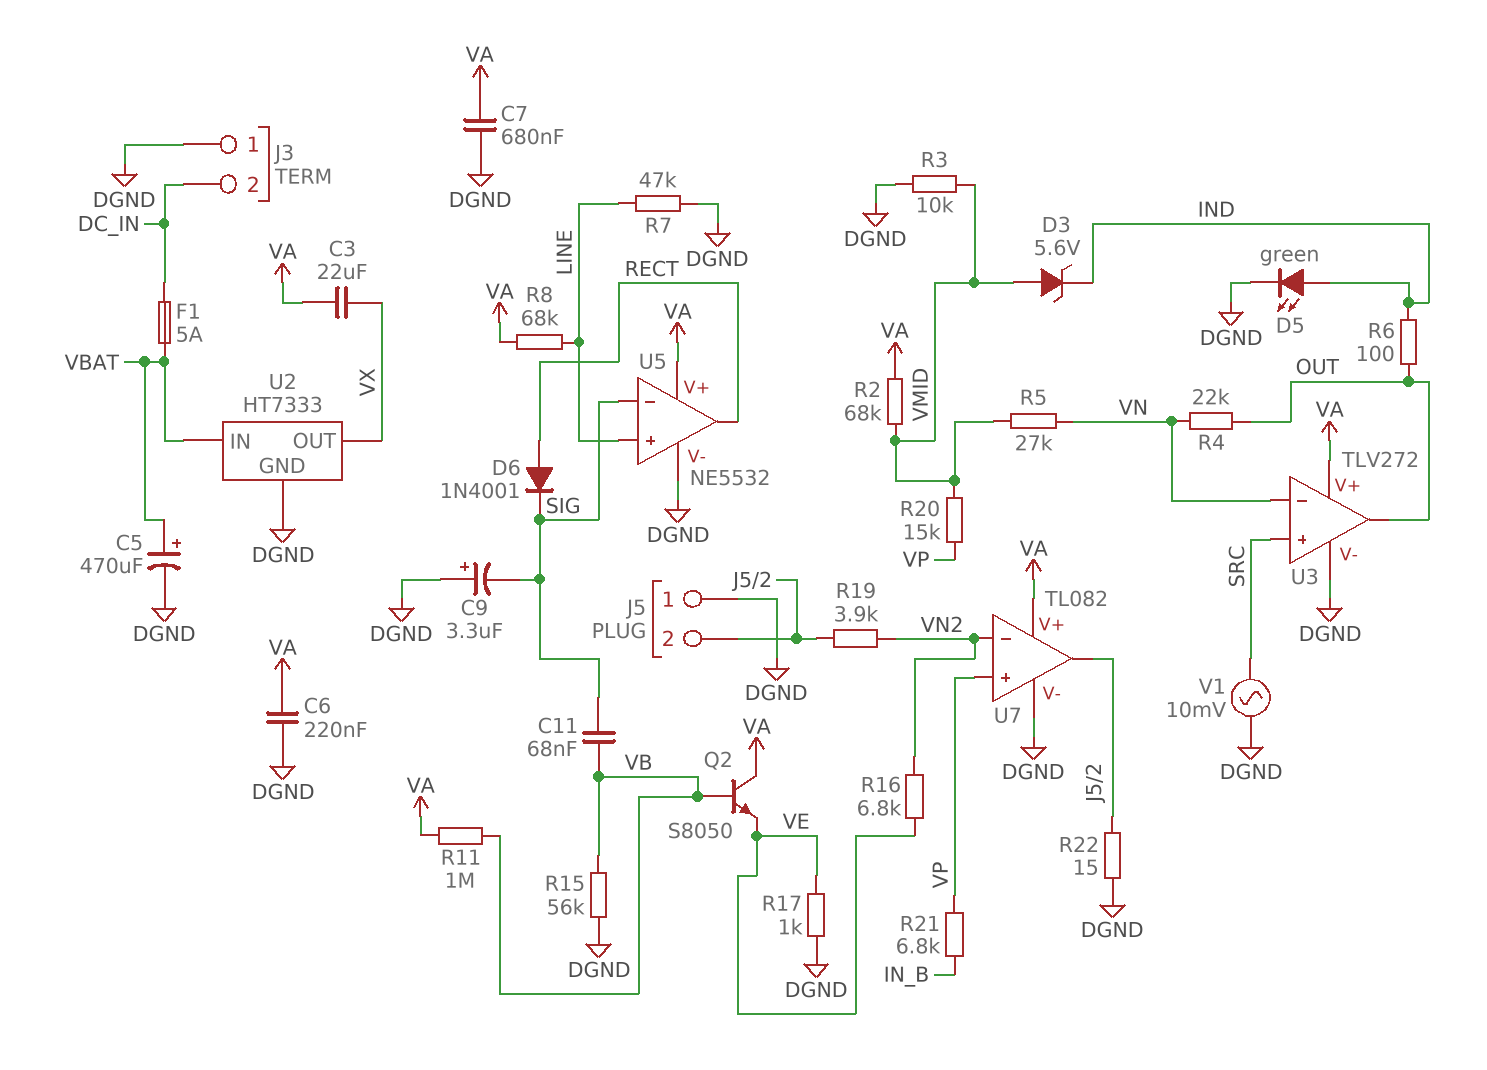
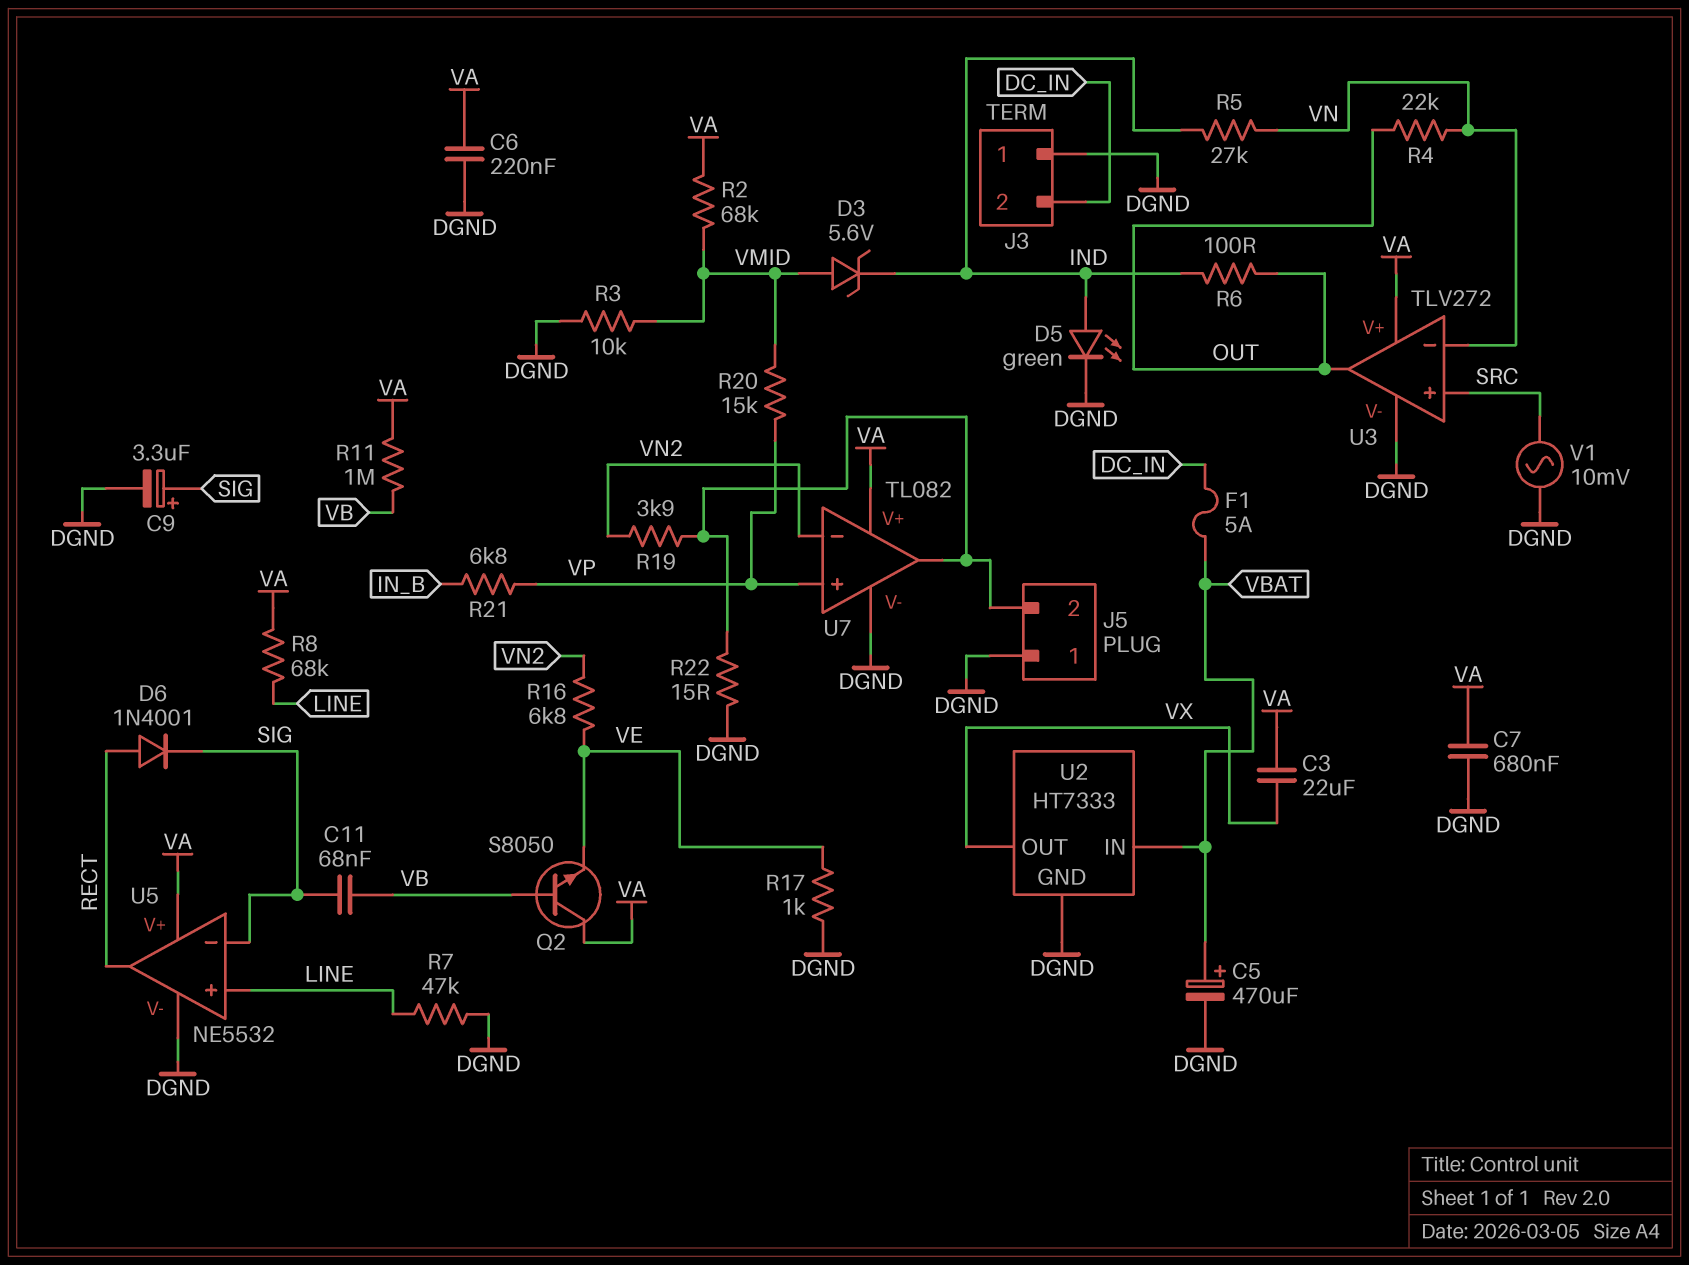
C9: 3.3uF (plus DGND, minus SIG) -> 3.3uF (plus SIG, minus DGND)
R5: 27k (VMID, VN) -> 27k (IND, VN)
R15: 56k (DGND, VB) -> none

